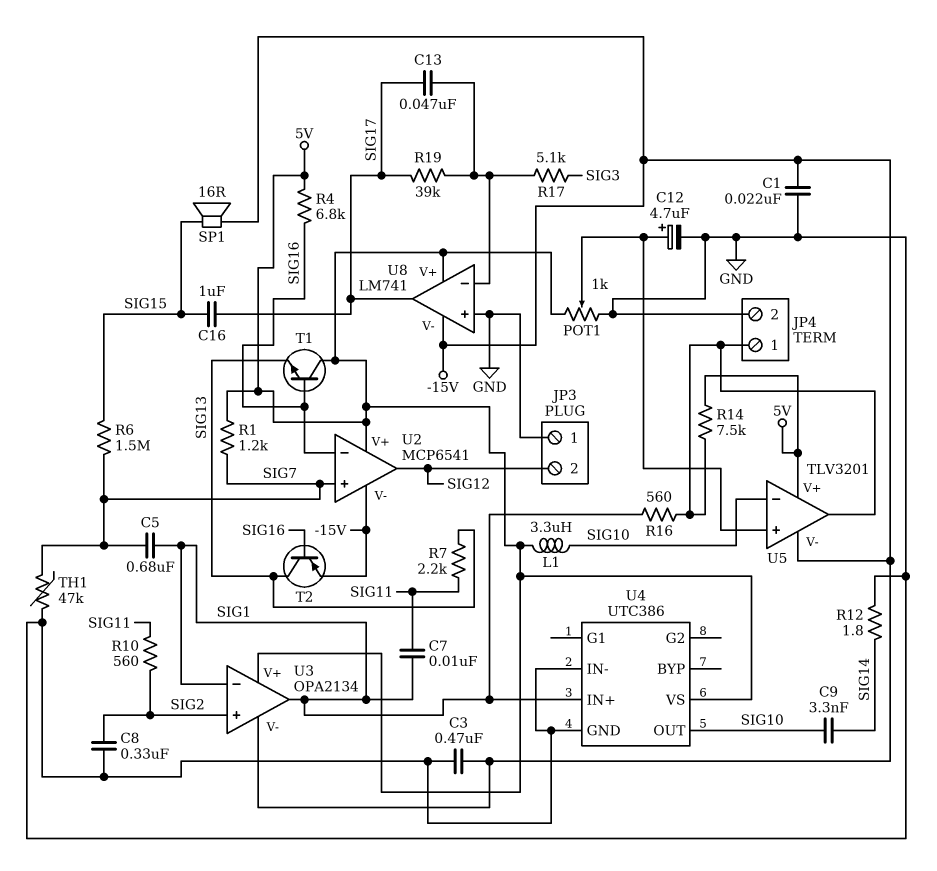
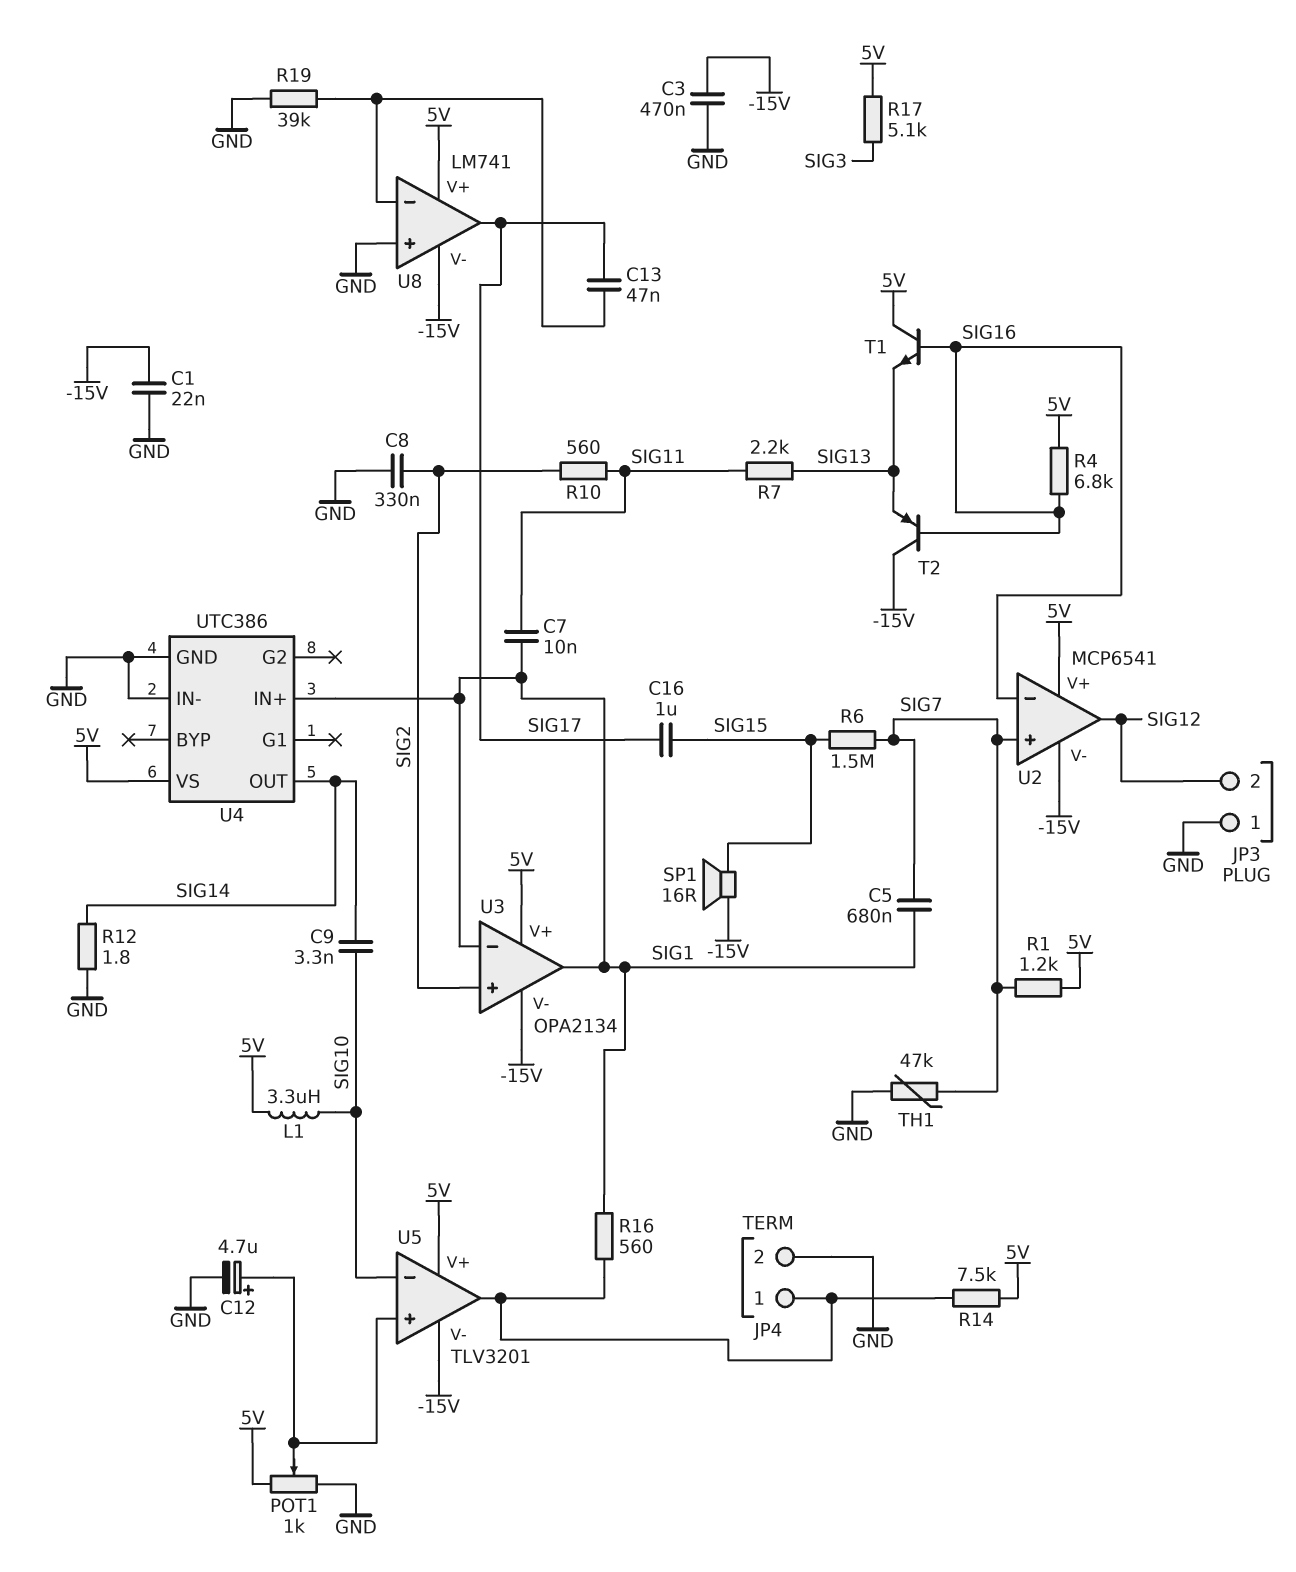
R17: 5.1k (SIG3, U8/in-) -> 5.1k (5V, SIG3)
R19: 39k (SIG17, U8/in-) -> 39k (GND, U8/in-)
T2: PNP (B SIG16, C SIG13, E -15V) -> PNP (B SIG16, C -15V, E SIG13)
U4 pin OUT: SIG10 -> SIG14

